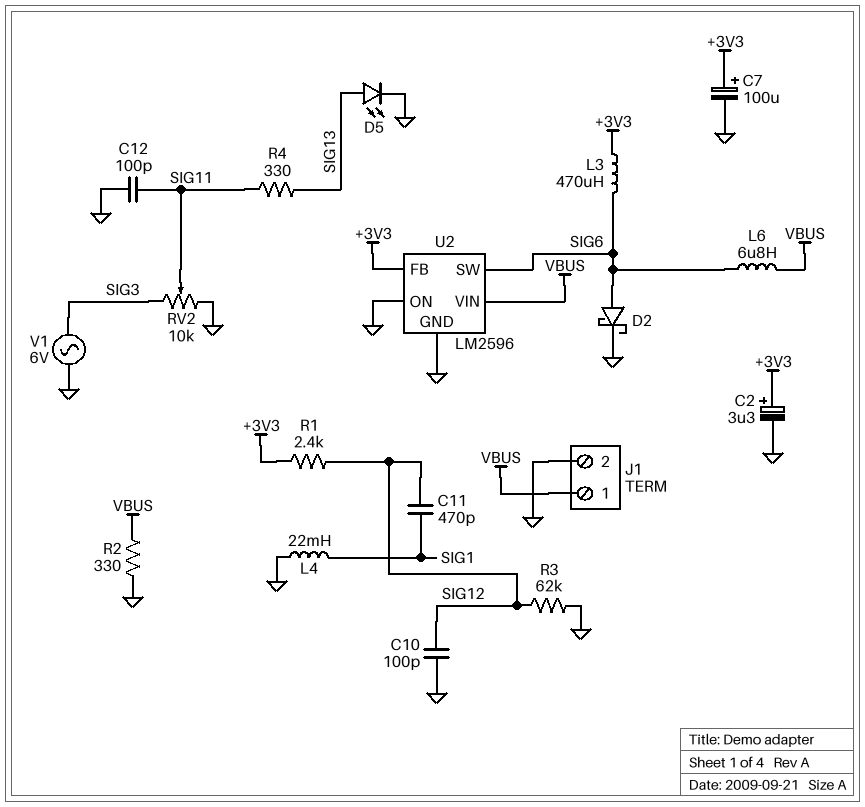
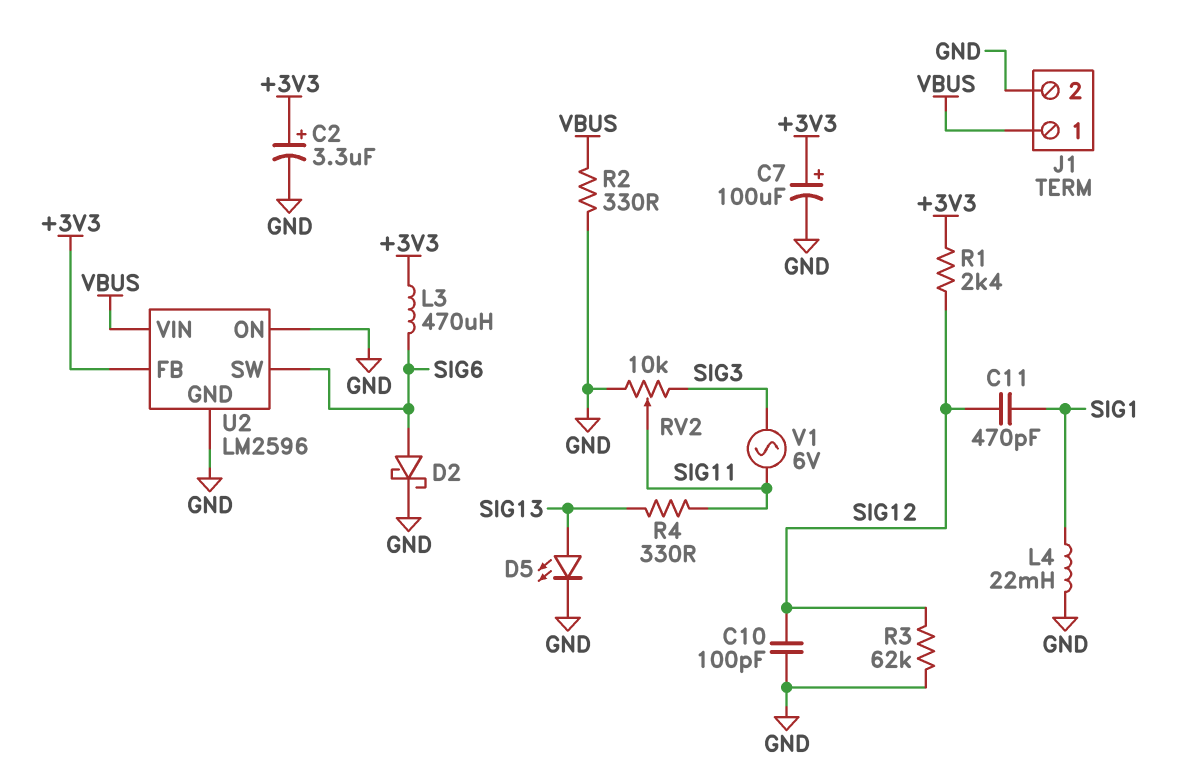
C12: 100pF (GND, SIG11) -> none
L6: 6.8uH (SIG6, VBUS) -> none
V1: AC 6V (GND, SIG3) -> AC 6V (SIG3, SIG11)

